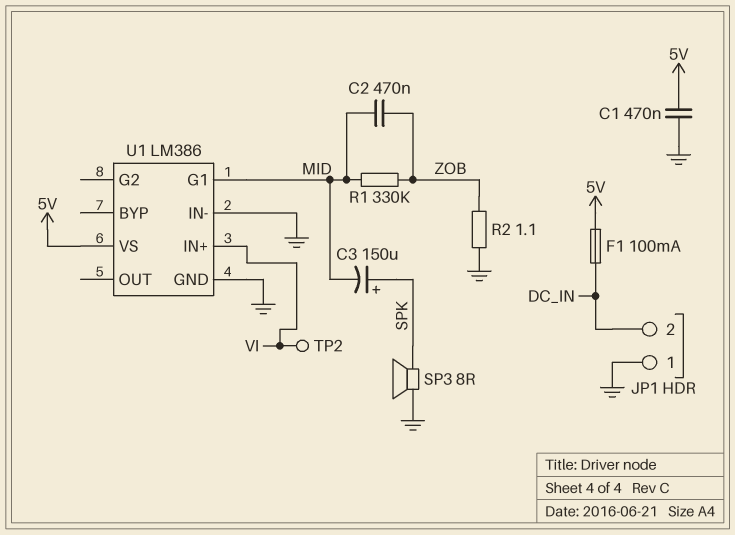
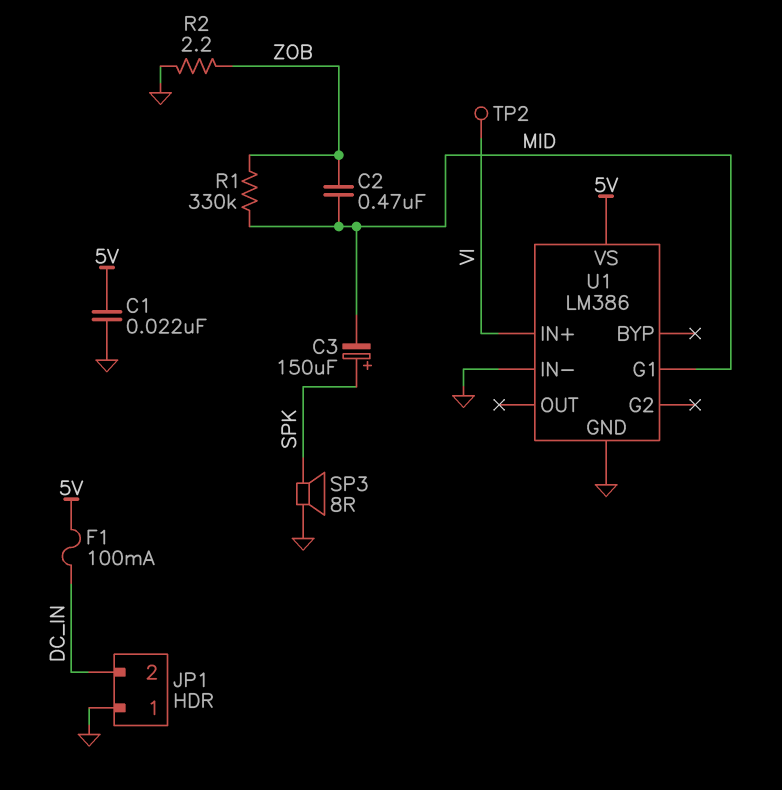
C1: 470nF (5V, GND) -> 22nF (5V, GND)
R2: 1.1 (GND, ZOB) -> 2.2 (GND, ZOB)

